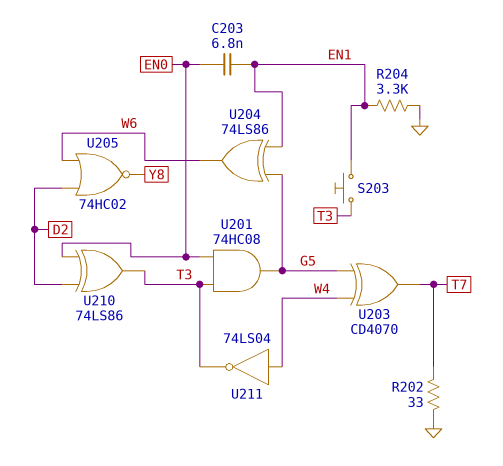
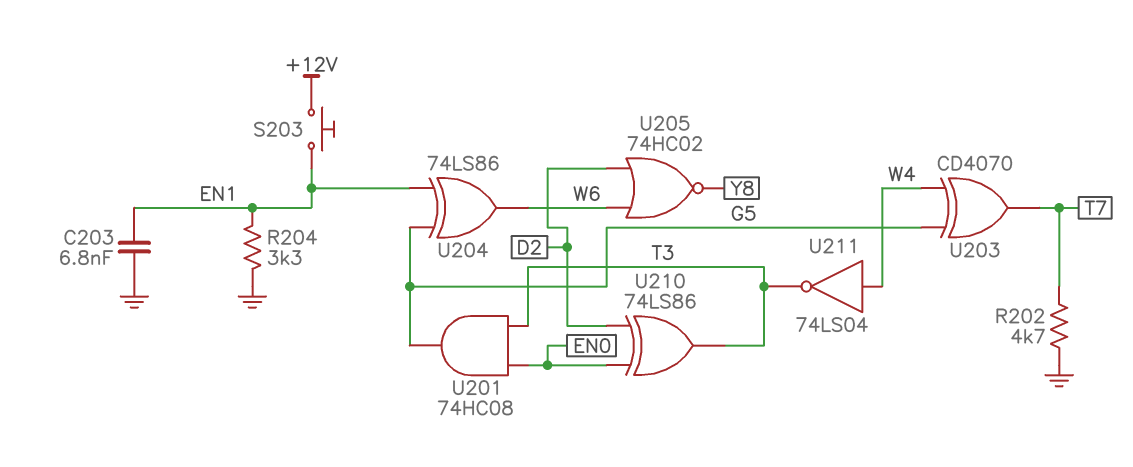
C203: 6.8nF (EN0, EN1) -> 6.8nF (EN1, GND)
R202: 33 (GND, T7) -> 4.7k (GND, T7)
S203: button (EN1, T3) -> button (+12V, EN1)

